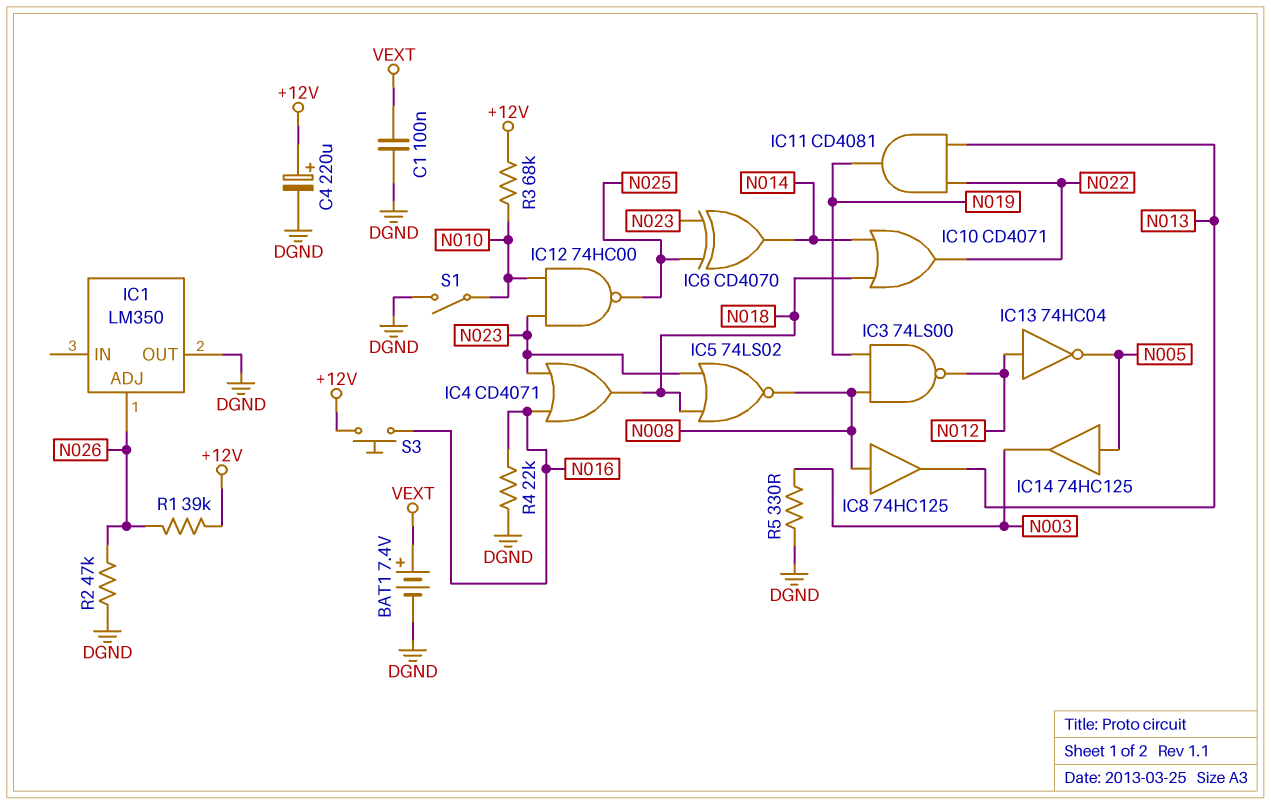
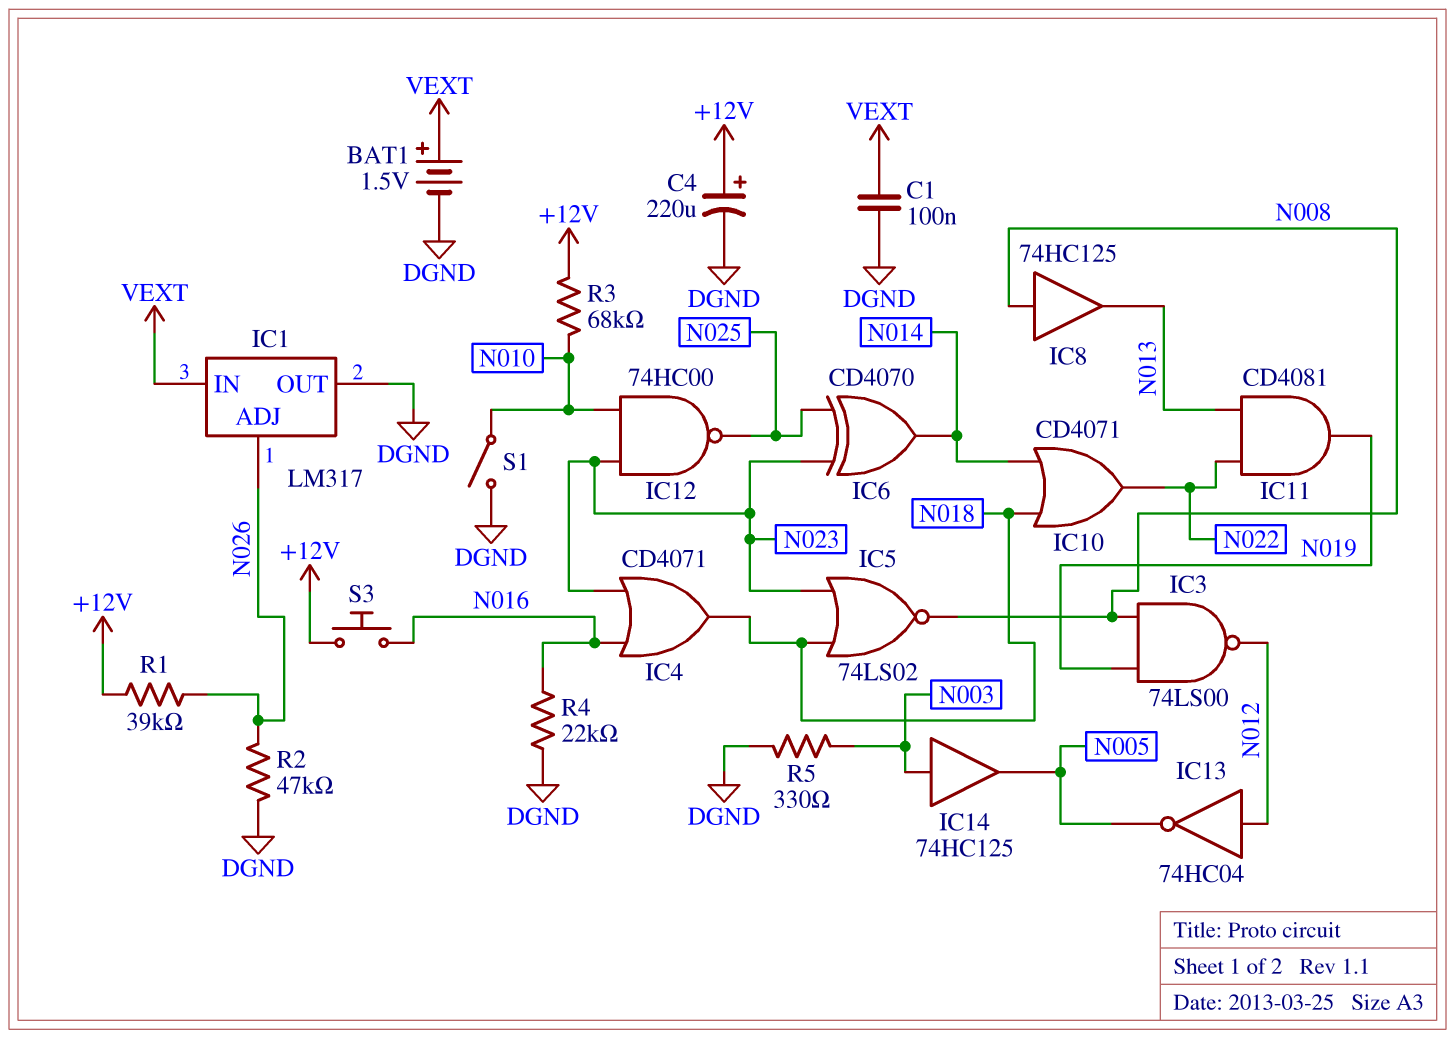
BAT1: 7.4V (plus VEXT, minus DGND) -> 1.5V (plus VEXT, minus DGND)
IC1: LM350 -> LM317
IC1 pin IN: none -> VEXT
IC14: buffer 74HC125 (in N005, out N003) -> buffer 74HC125 (in N003, out N005)

